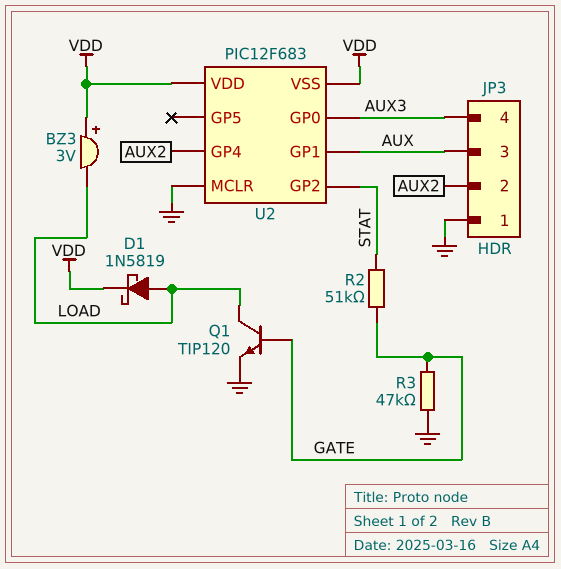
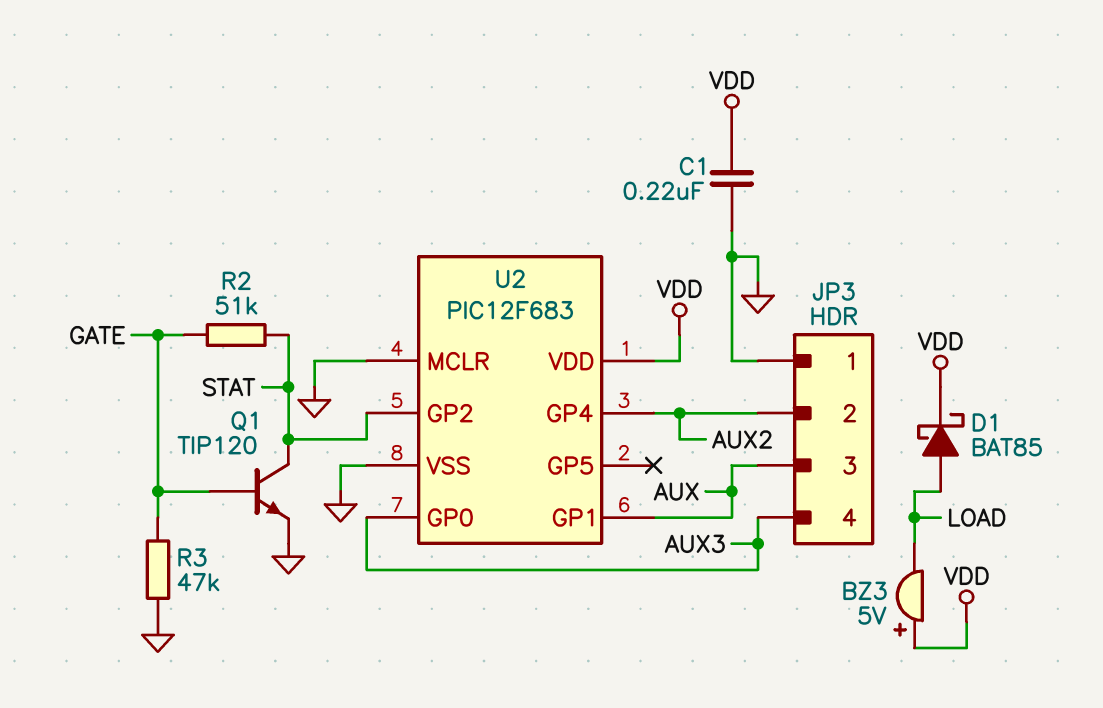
BZ3: buzzer 3V (plus VDD, minus LOAD) -> buzzer 5V (plus VDD, minus LOAD)
C1: none -> 220nF (GND, VDD)
D1: schottky 1N5819 (A LOAD, K VDD) -> schottky BAT85 (A LOAD, K VDD)
Q1: NPN TIP120 (B GATE, C LOAD, E GND) -> NPN TIP120 (B GATE, C STAT, E GND)
U2 pin VSS: VDD -> GND

